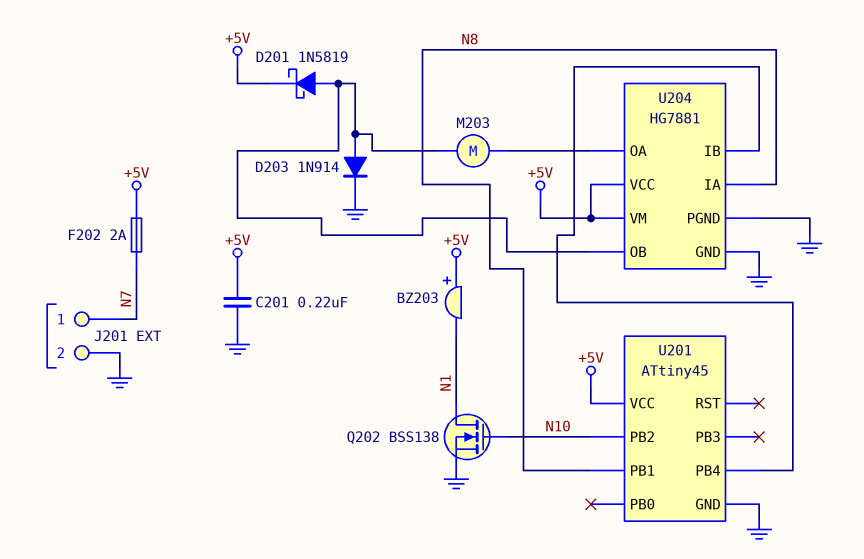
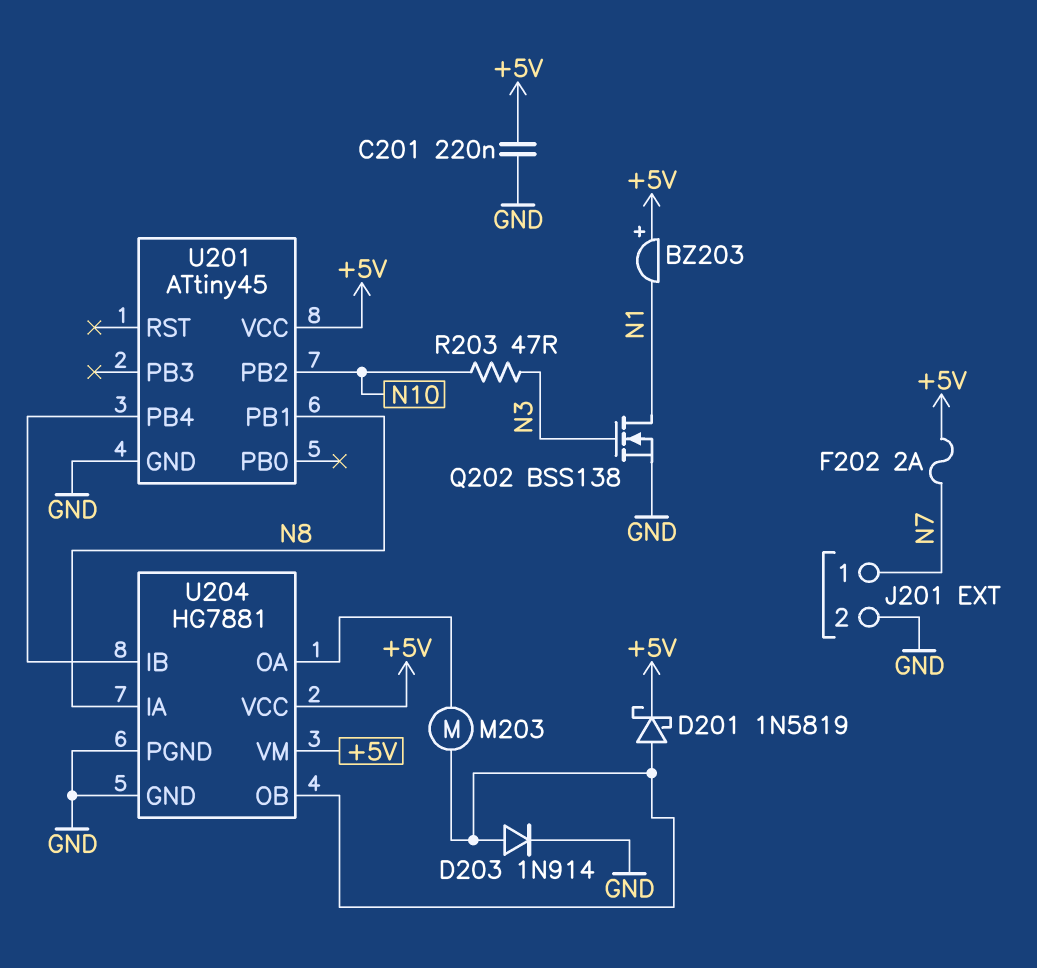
Q202: NMOS BSS138 (G N10, D N1, S GND) -> NMOS BSS138 (G N3, D N1, S GND)
R203: none -> 47 (N3, N10)

